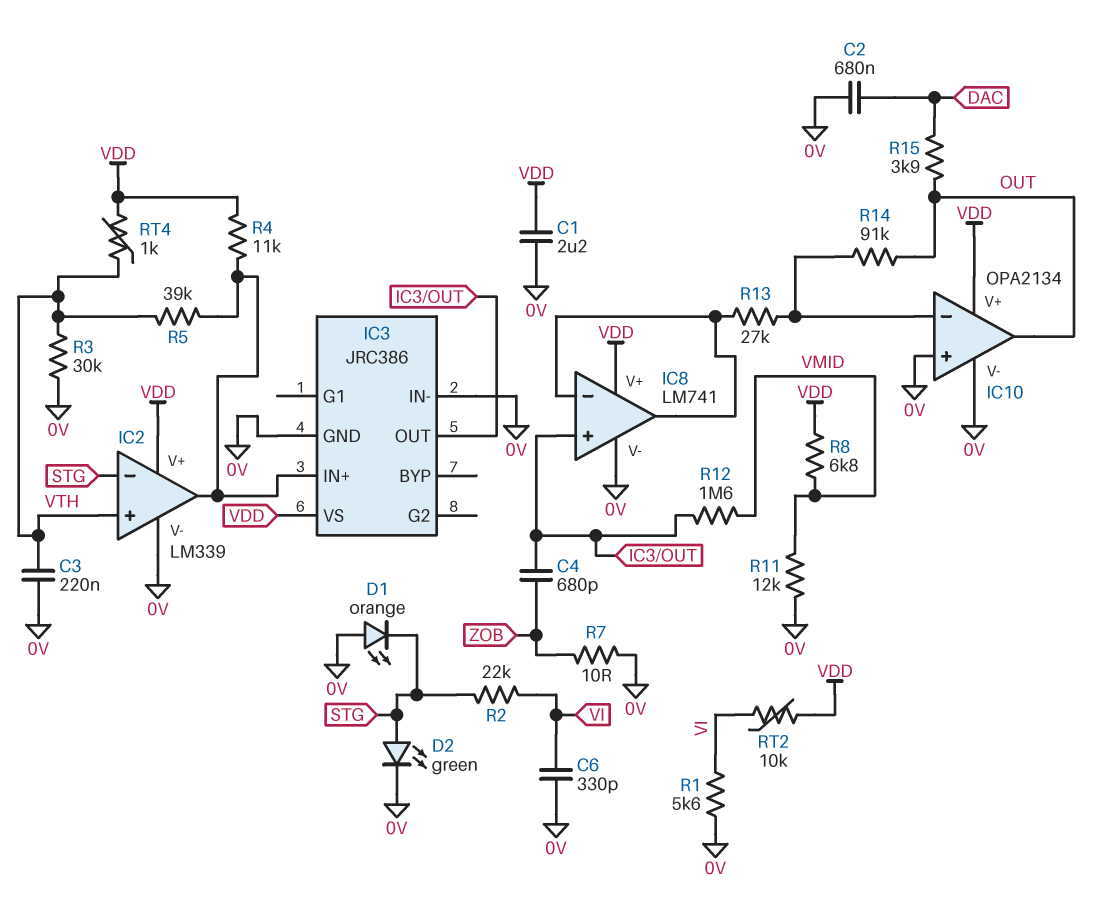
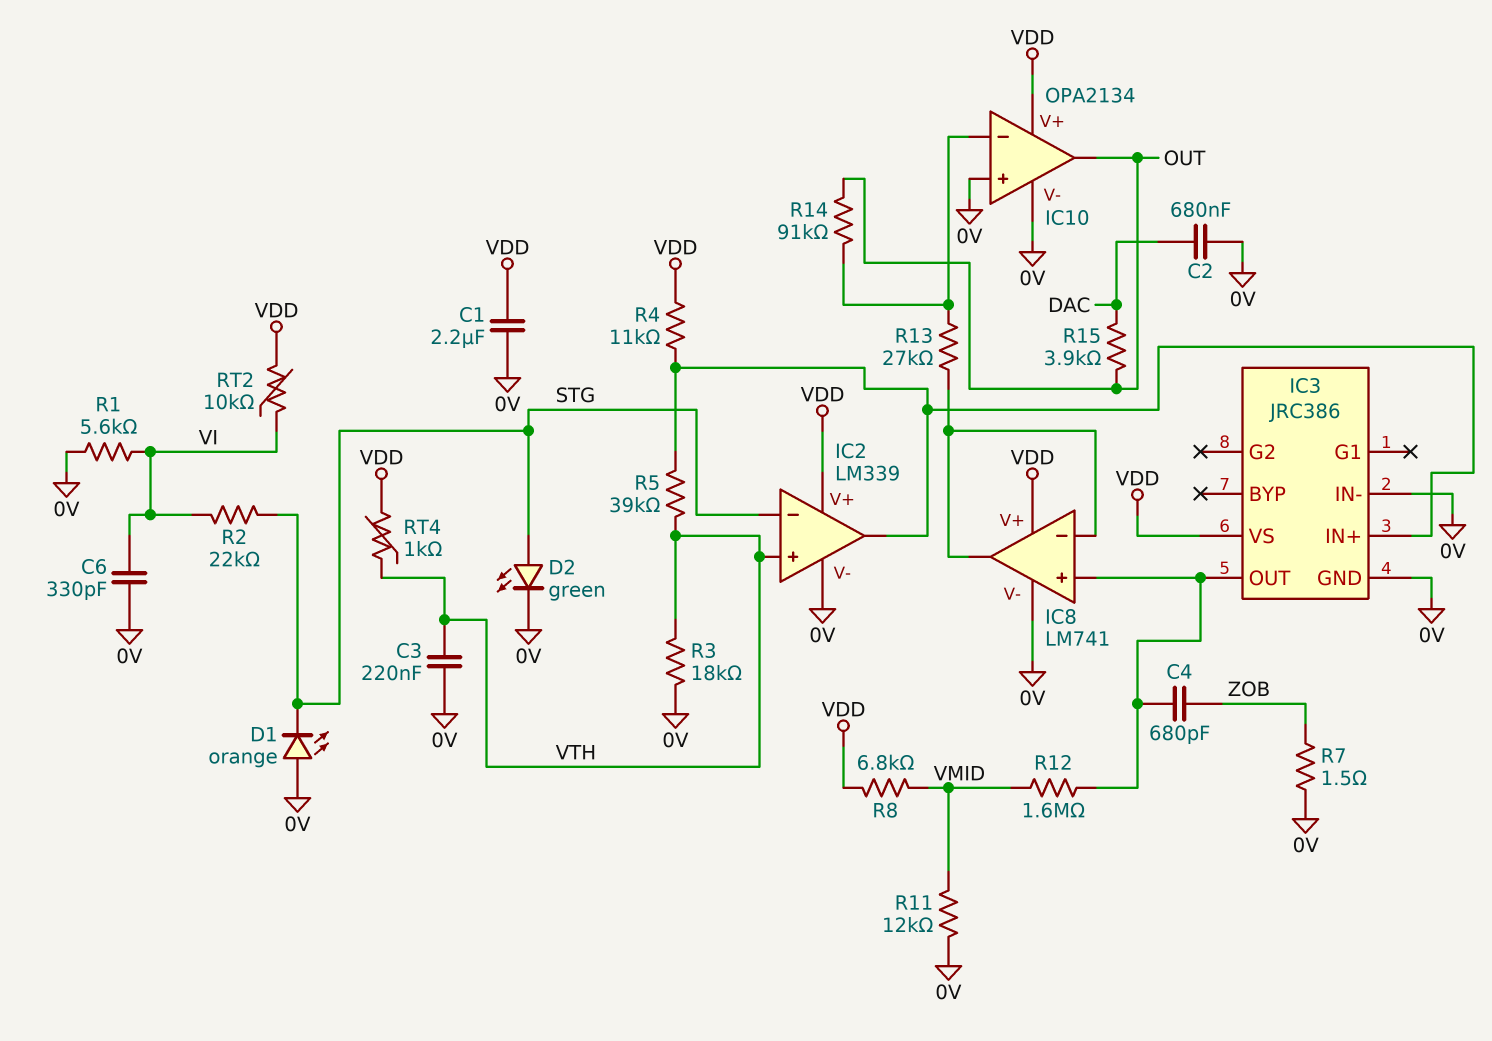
R3: 30k (0V, VTH) -> 18k (0V, VTH)
R7: 10 (0V, ZOB) -> 1.5 (0V, ZOB)

